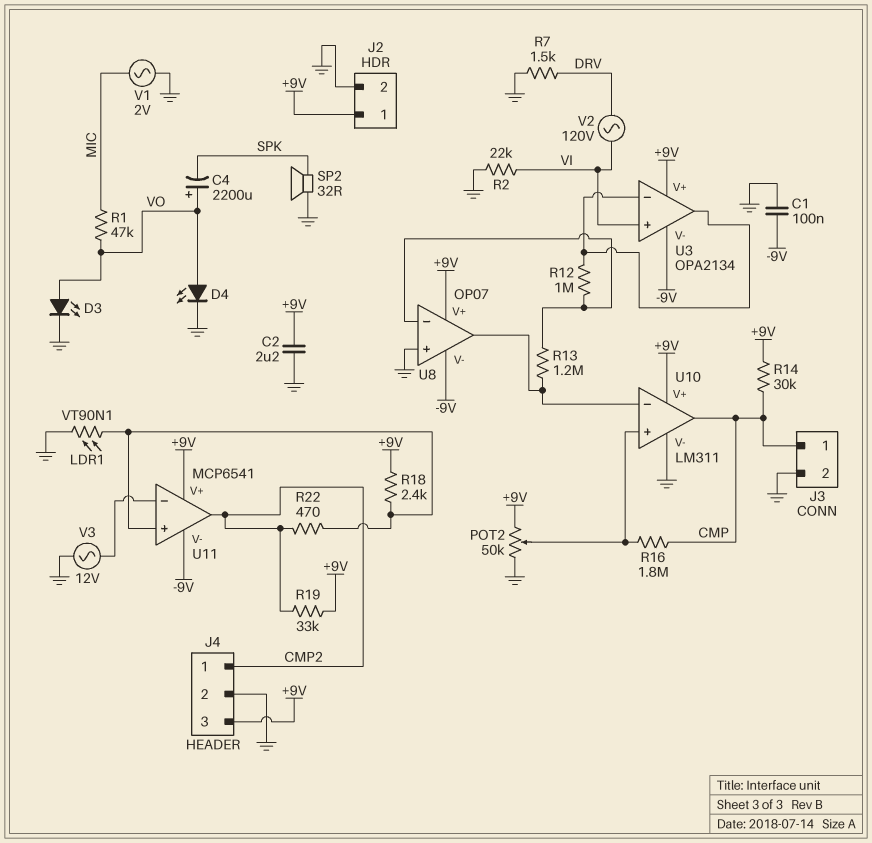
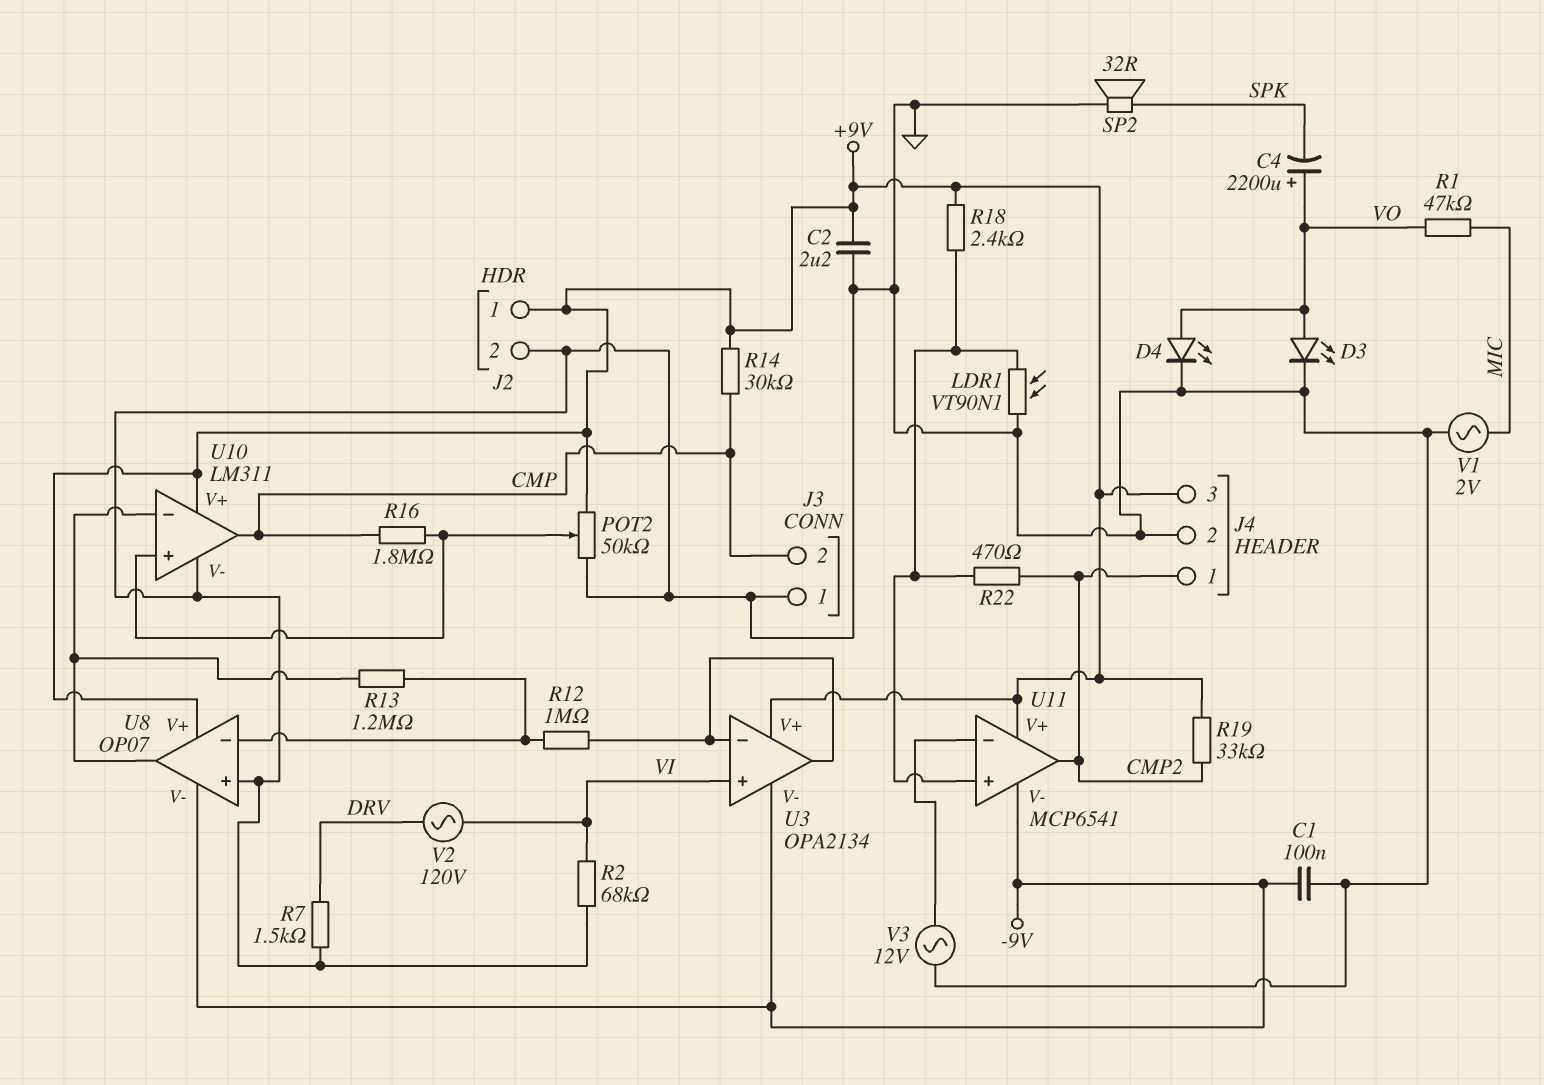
J3 pin 1: CMP -> GND
J3 pin 2: GND -> CMP
R2: 22k (GND, VI) -> 68k (GND, VI)

